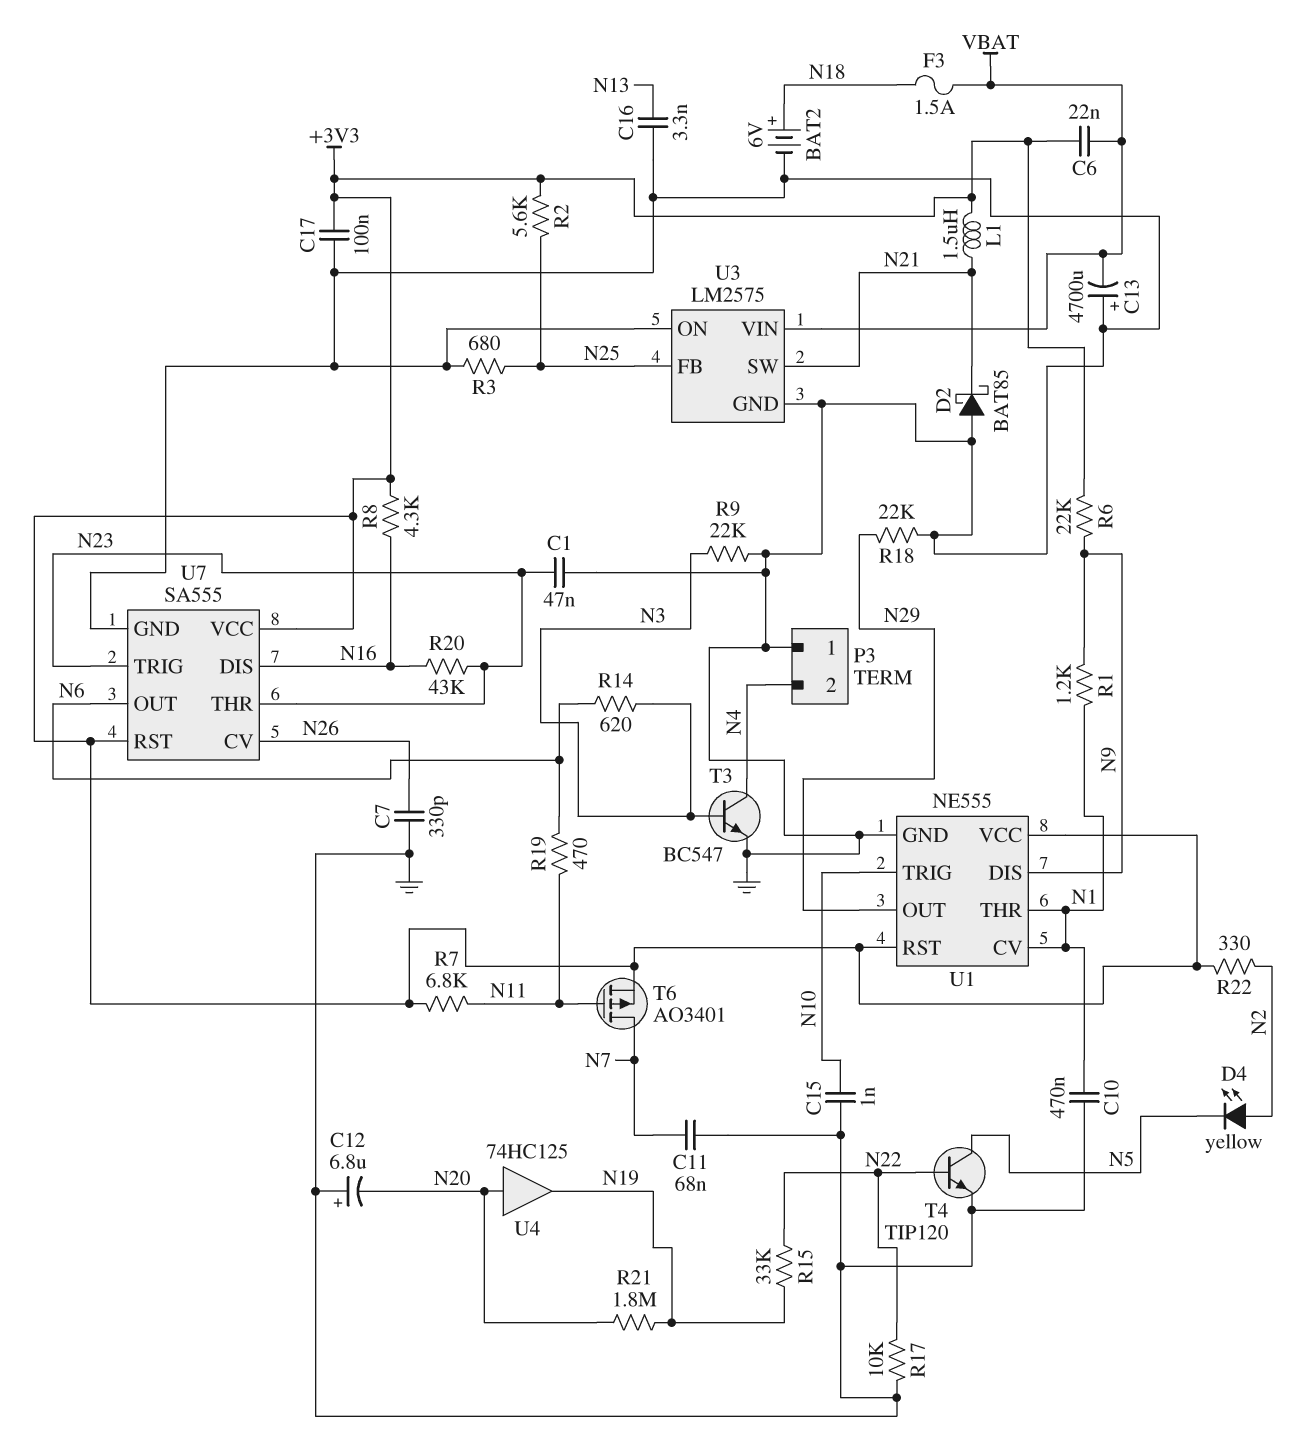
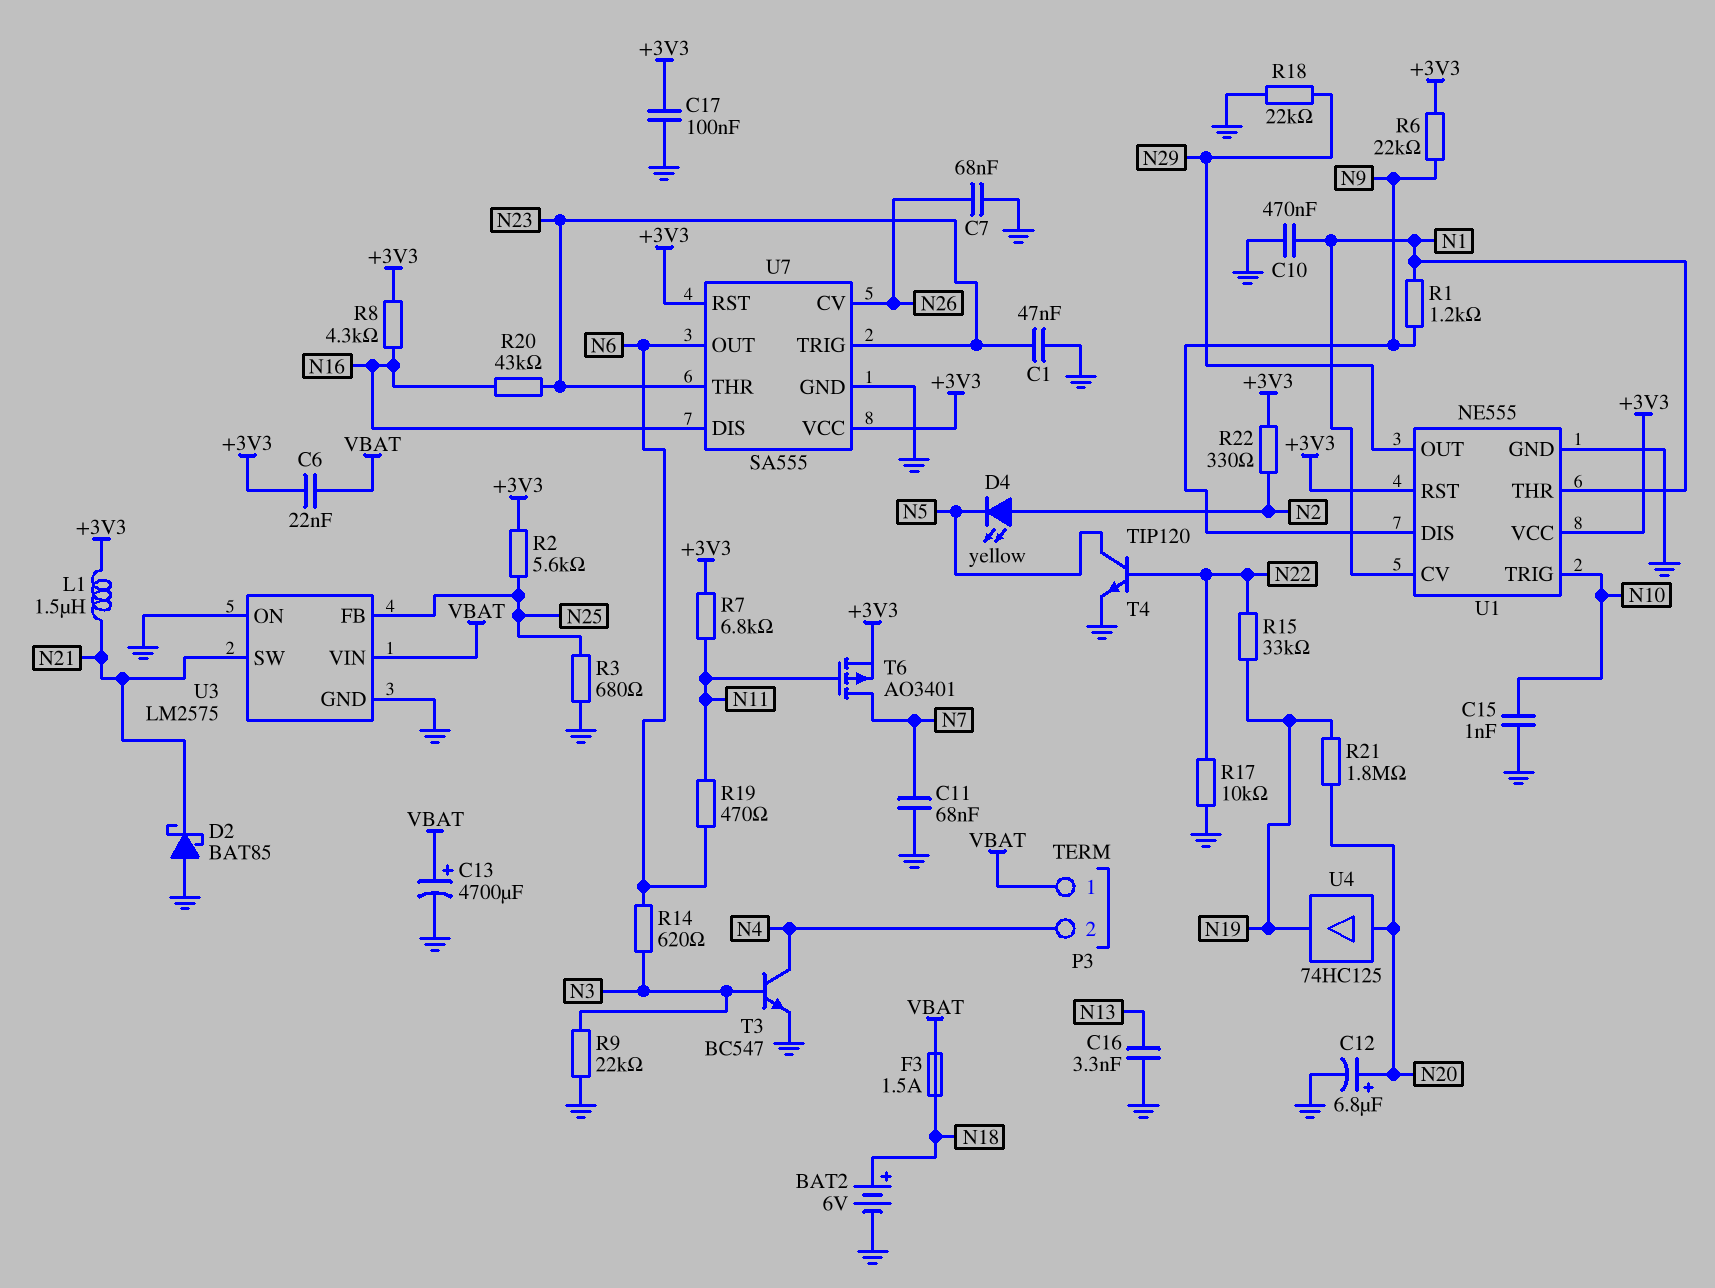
C7: 330pF (GND, N26) -> 68nF (GND, N26)
C12: 6.8uF (plus GND, minus N20) -> 6.8uF (plus N20, minus GND)
C13: 4700uF (plus GND, minus VBAT) -> 4700uF (plus VBAT, minus GND)
P3 pin 1: GND -> VBAT

